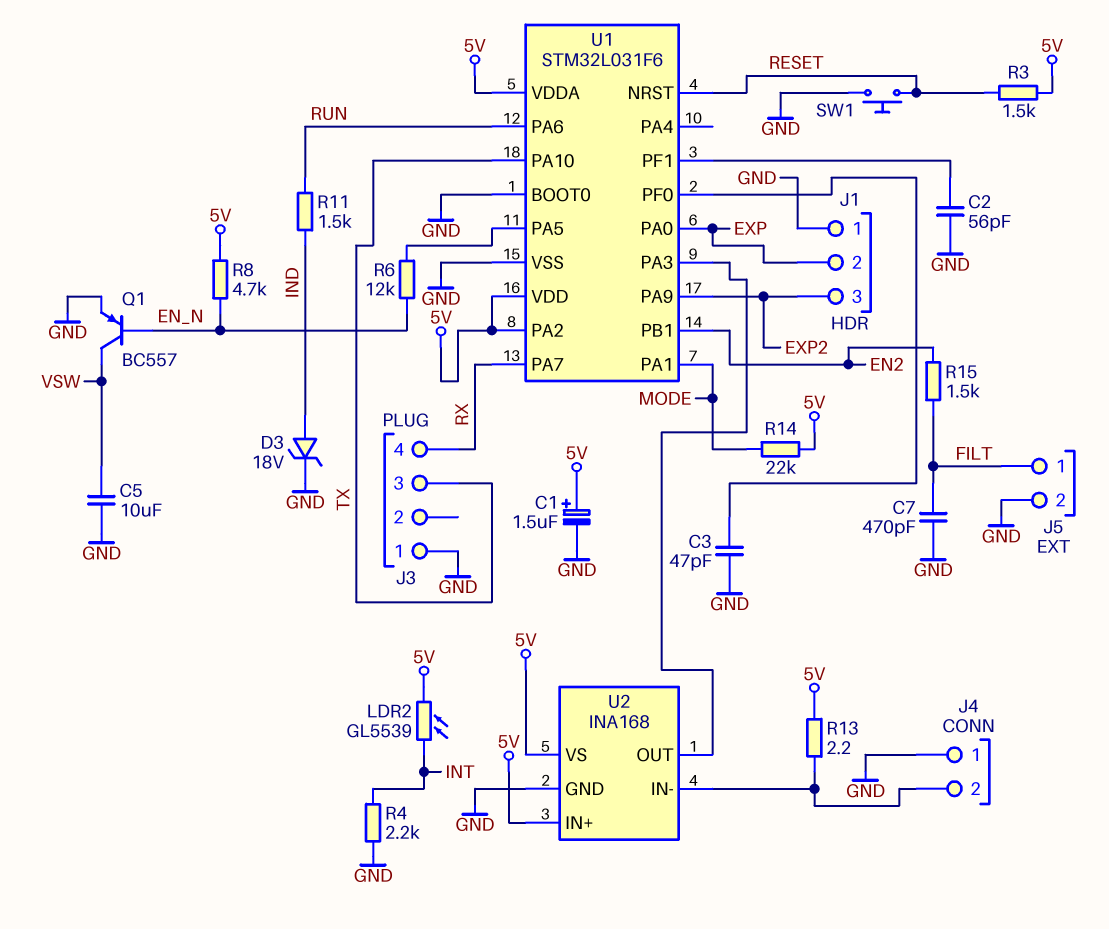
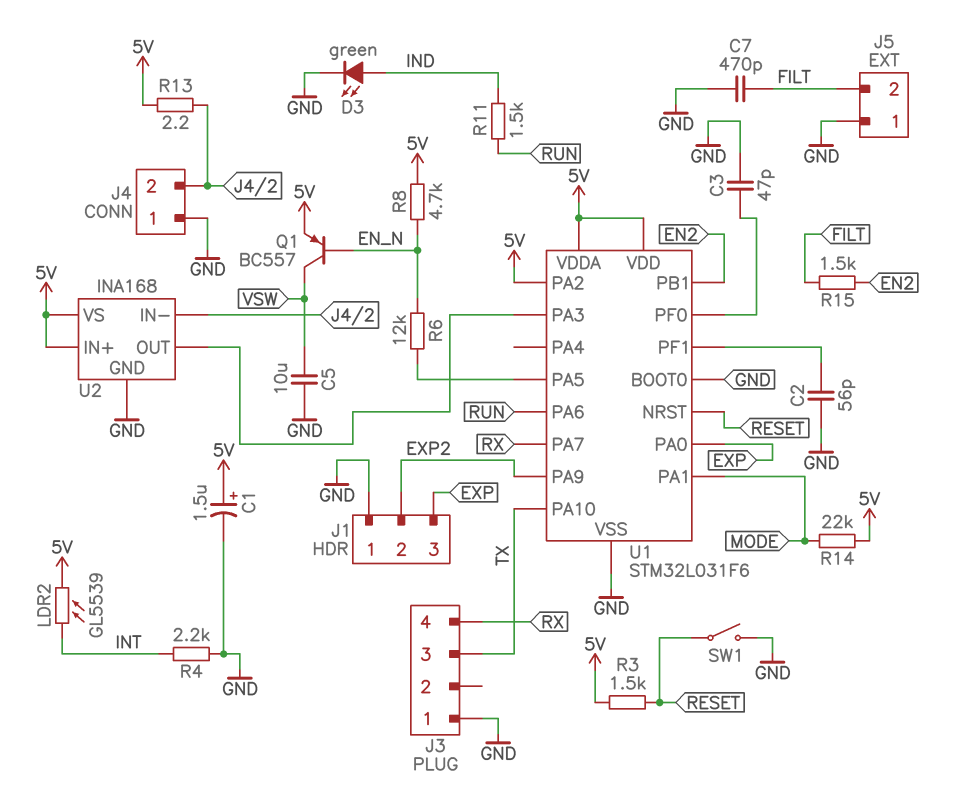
D3: zener 18V (A IND, K GND) -> LED green (A IND, K GND)
J1 pin 2: EXP -> EXP2
J1 pin 3: EXP2 -> EXP
J5 pin 1: FILT -> GND
J5 pin 2: GND -> FILT
Q1: PNP BC557 (B EN_N, C VSW, E GND) -> PNP BC557 (B EN_N, C VSW, E 5V)
SW1: button (GND, RESET) -> switch (GND, RESET)

